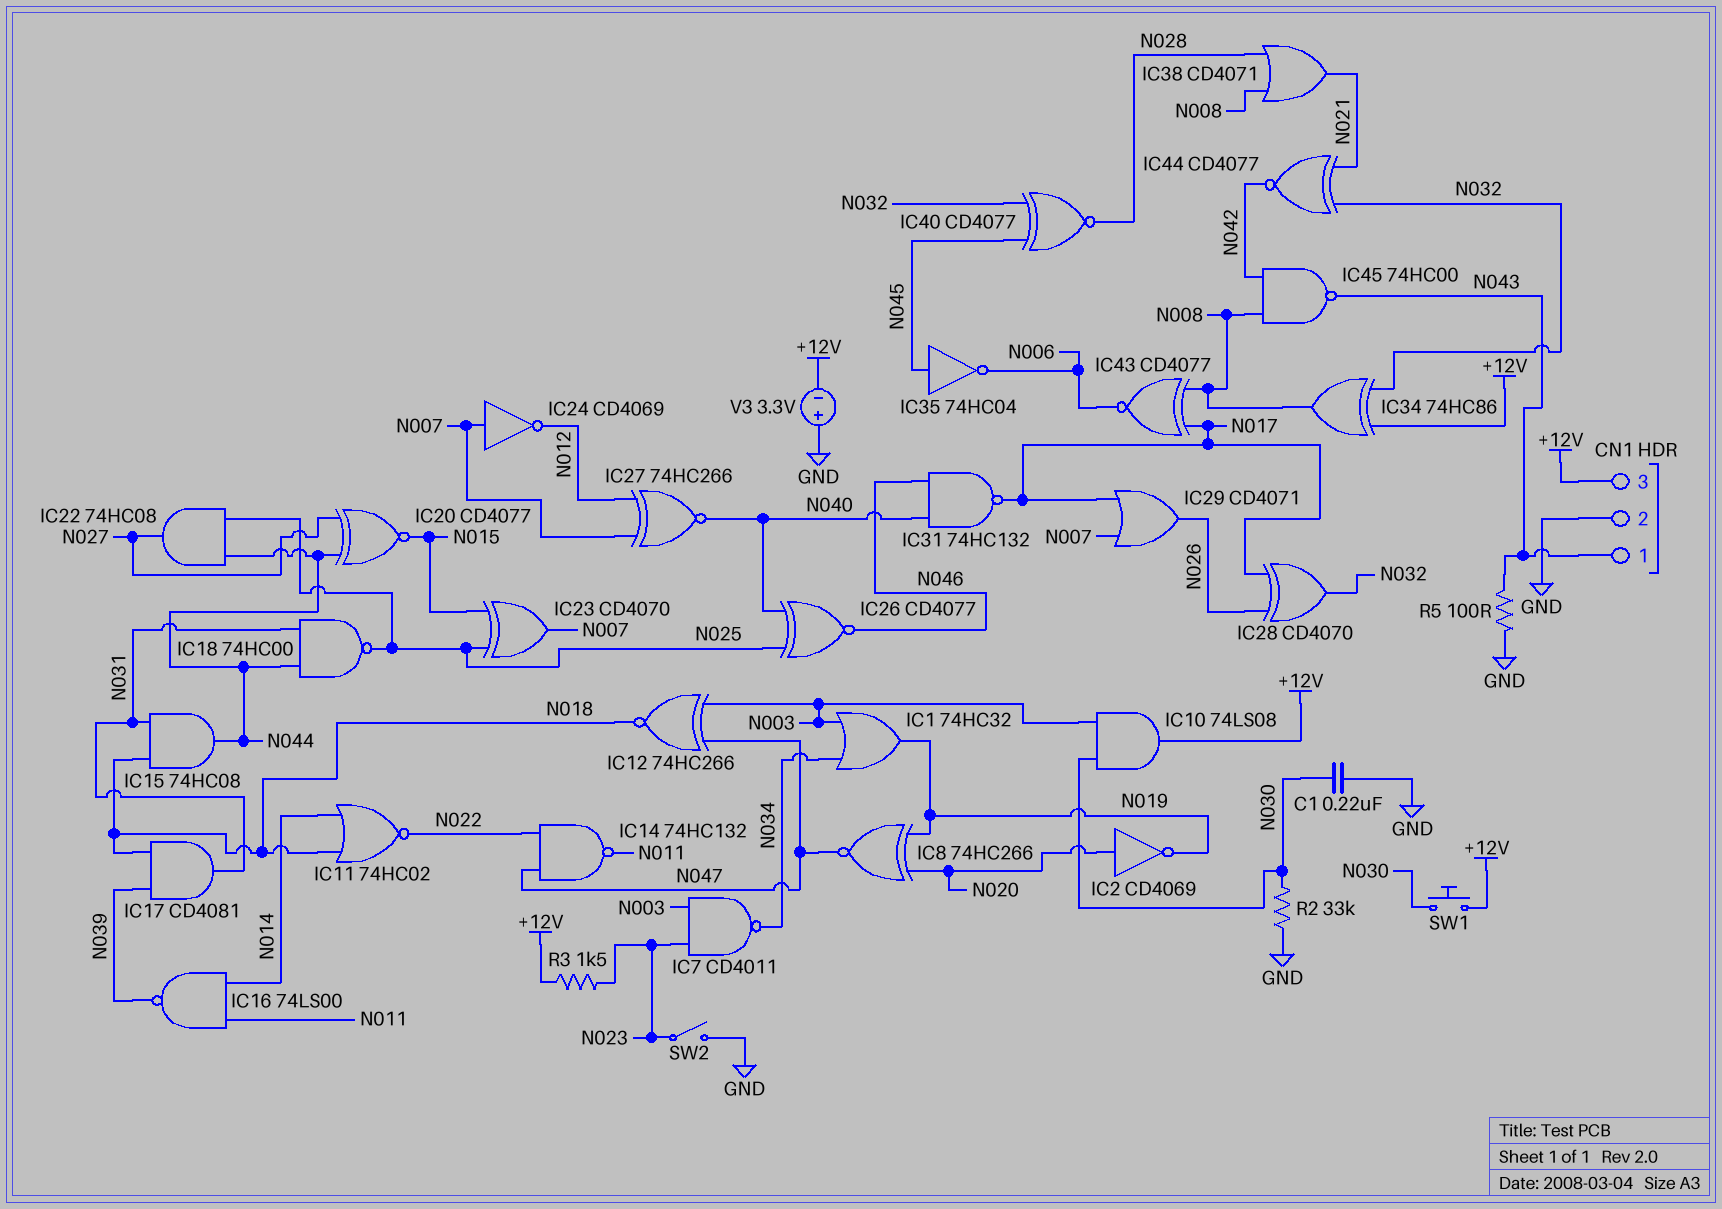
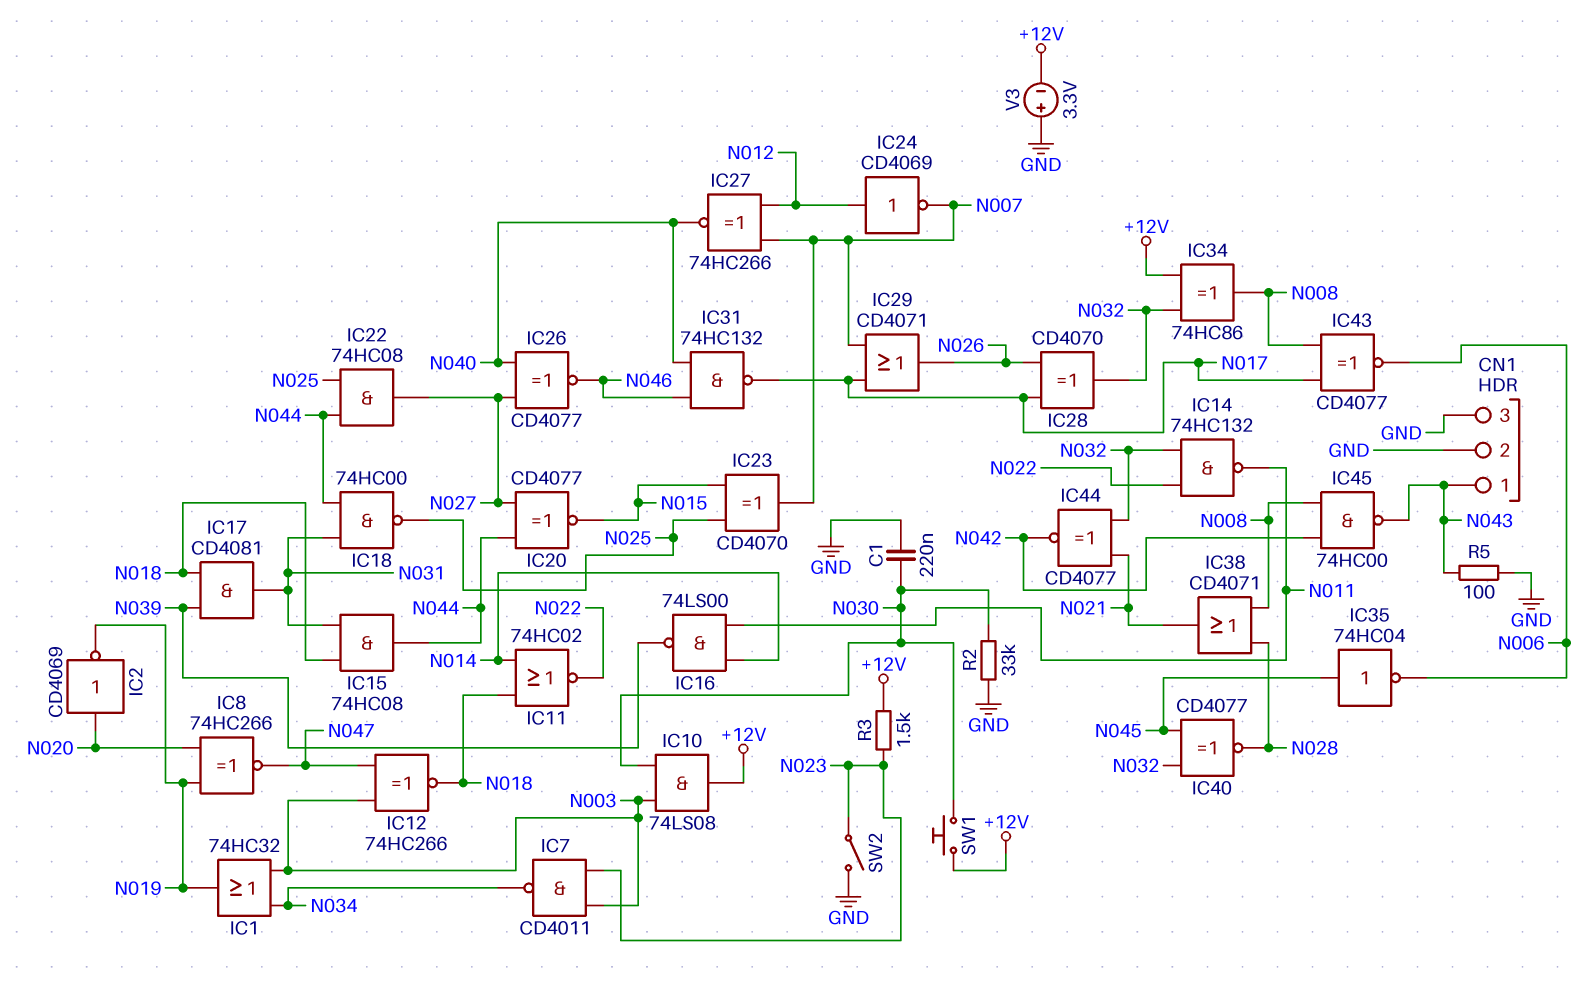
CN1 pin 3: +12V -> GND
IC14: NAND 74HC132 (in N022, in N047, out N011) -> NAND 74HC132 (in N022, in N032, out N011)
IC24: NOT CD4069 (in N007, out N012) -> NOT CD4069 (in N012, out N007)
IC26: XNOR CD4077 (in N025, in N040, out N046) -> XNOR CD4077 (in N027, in N040, out N046)

